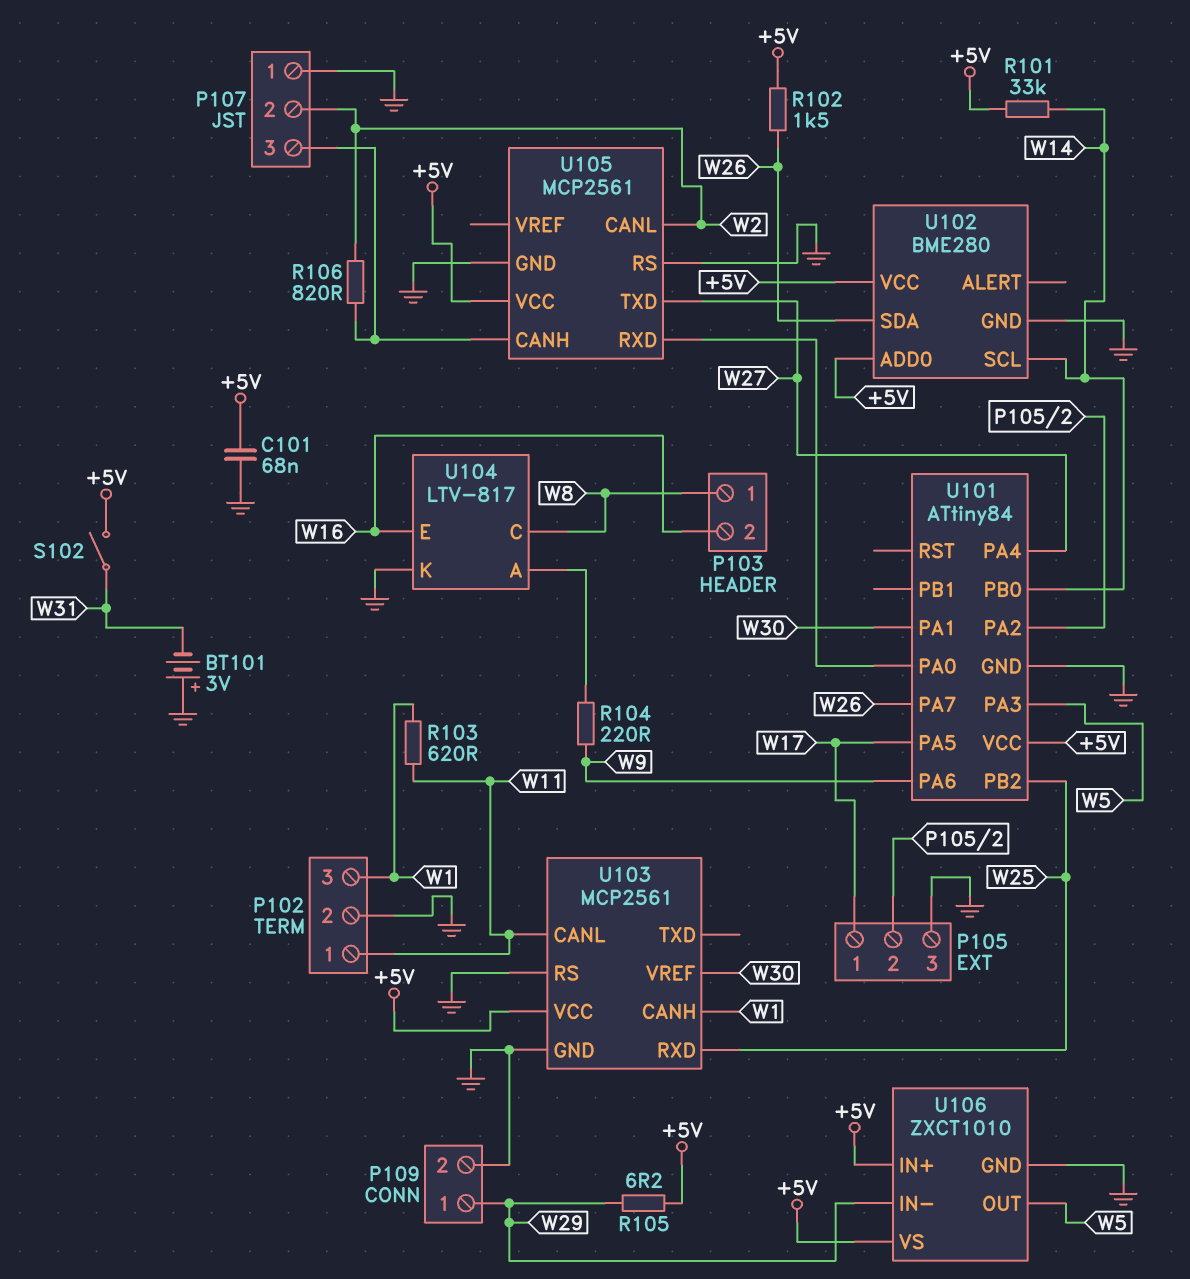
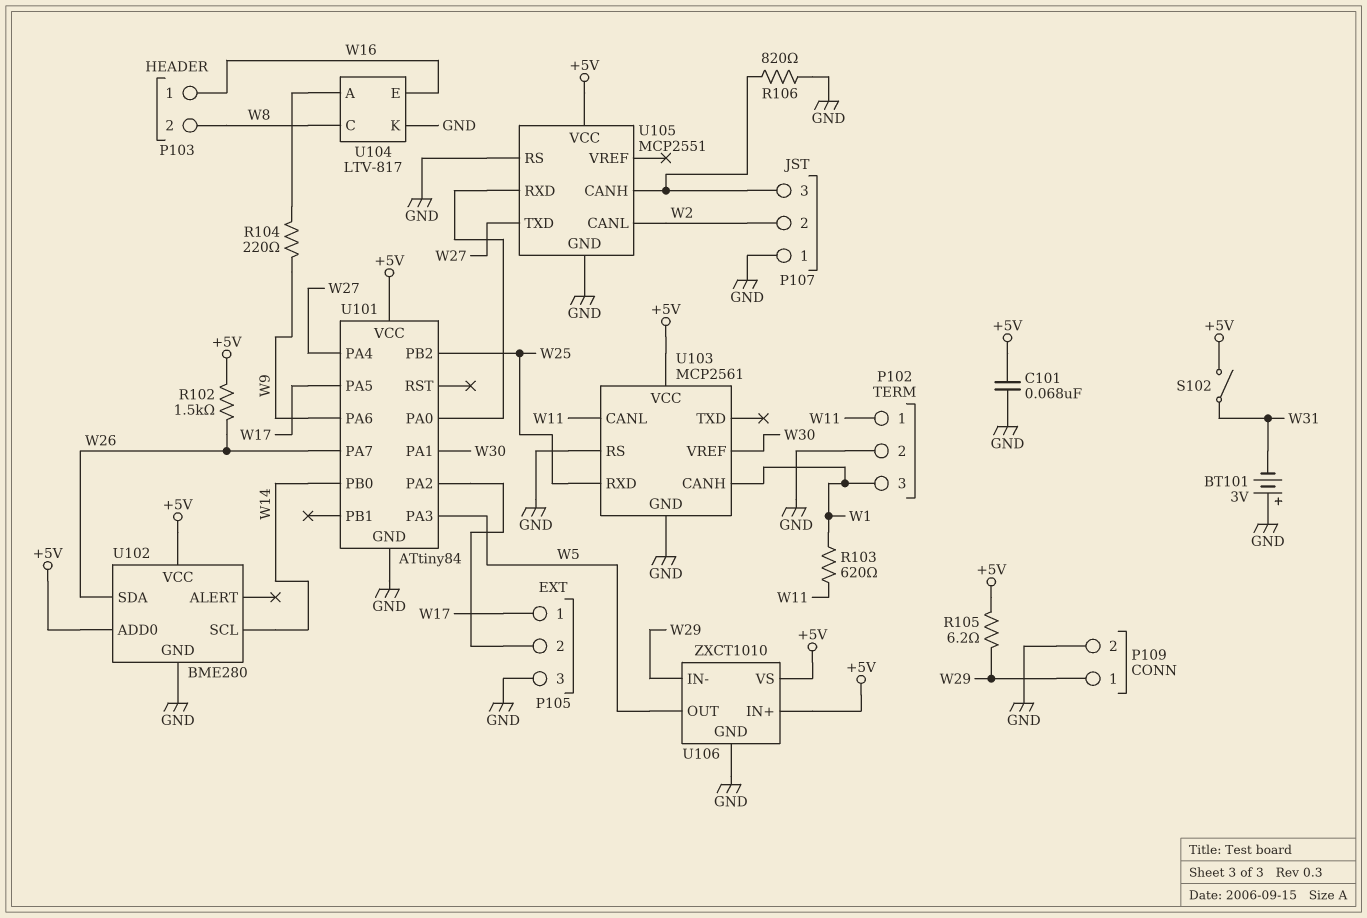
P103 pin 1: W8 -> W16
P103 pin 2: W16 -> W8
R101: 33k (+5V, W14) -> none
R106: 820 (P107/3, W2) -> 820 (GND, P107/3)
U105: MCP2561 -> MCP2551

